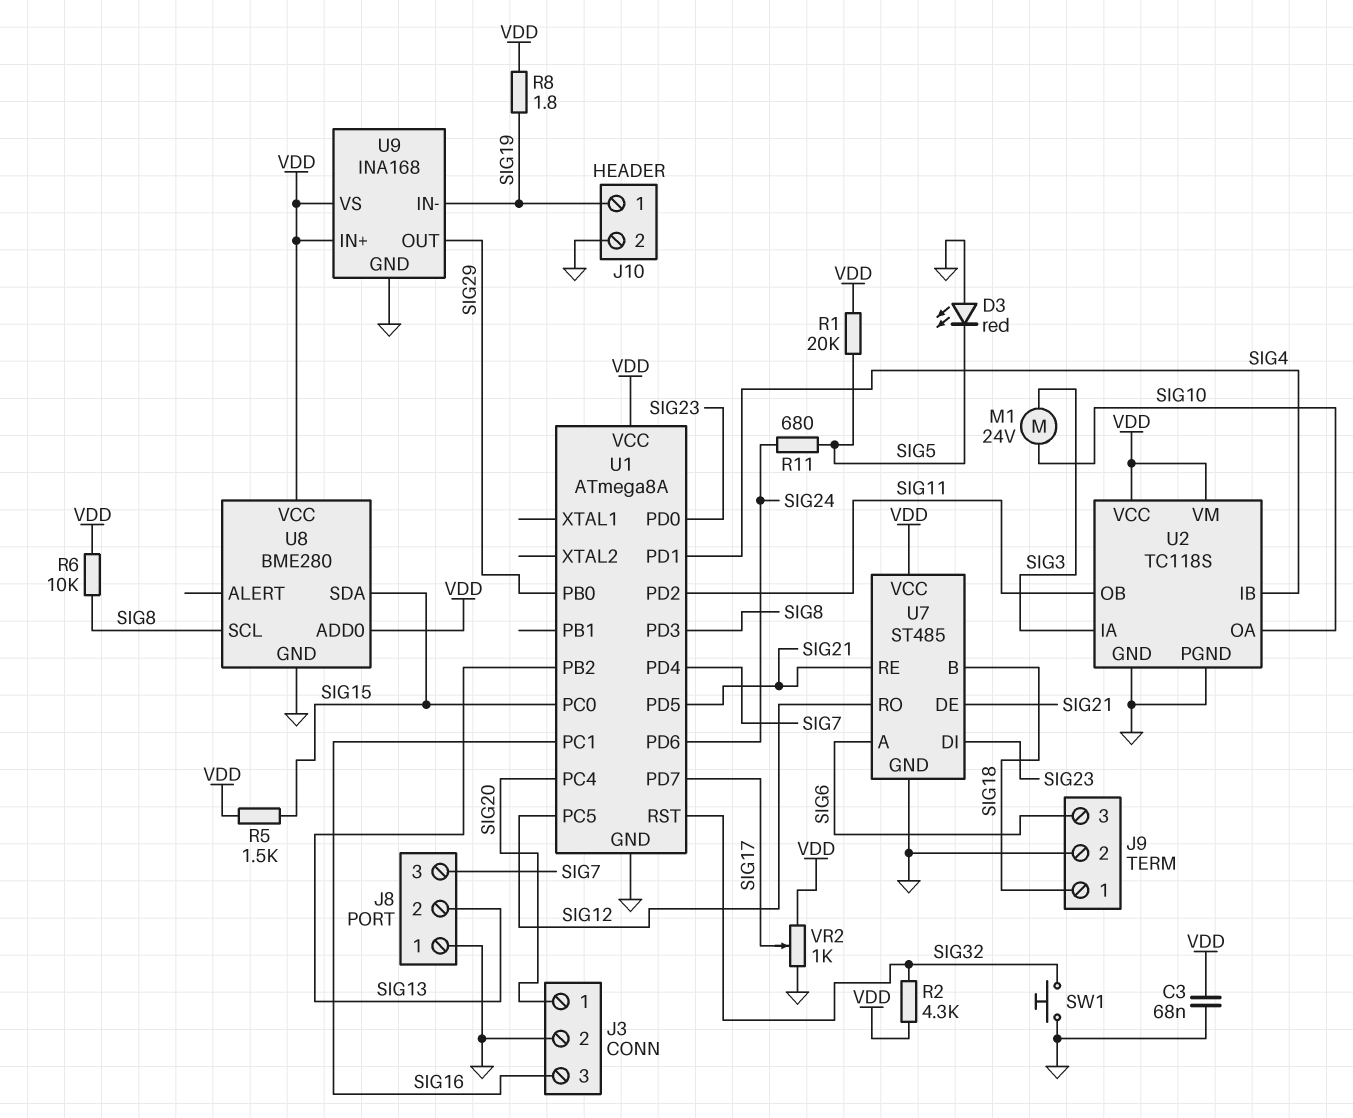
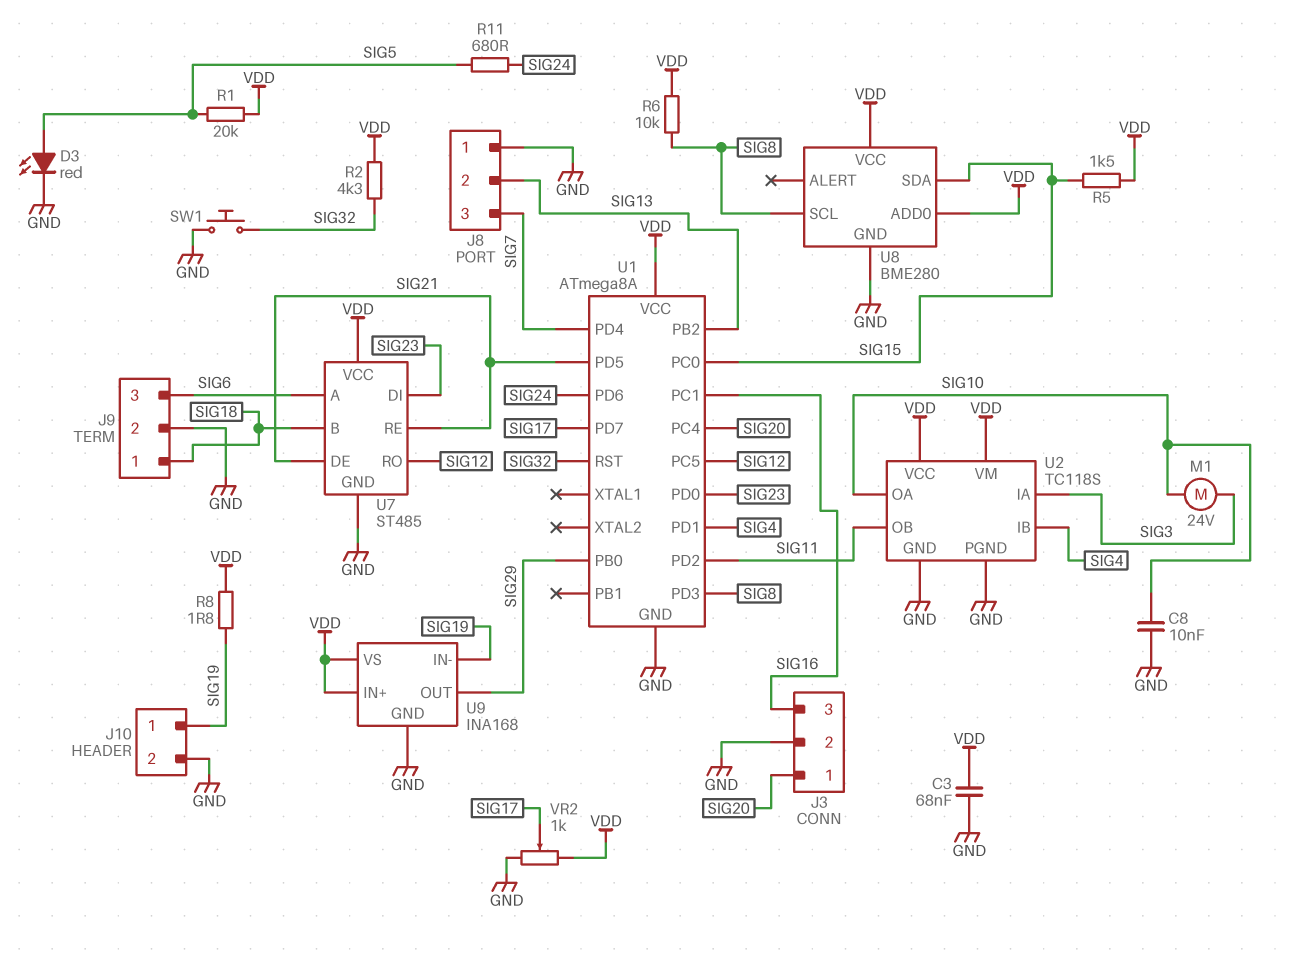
C8: none -> 10nF (GND, SIG10)
D3: LED red (A GND, K SIG5) -> LED red (A SIG5, K GND)

